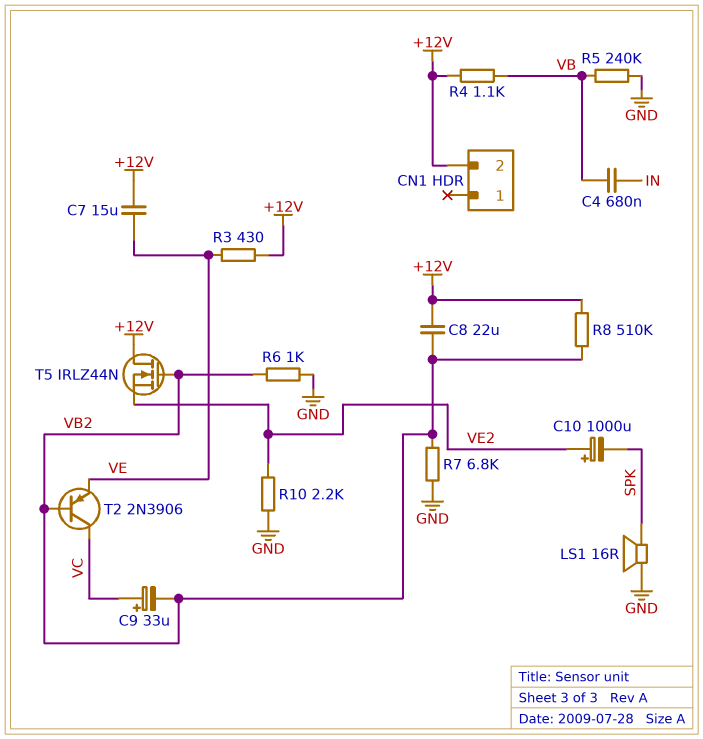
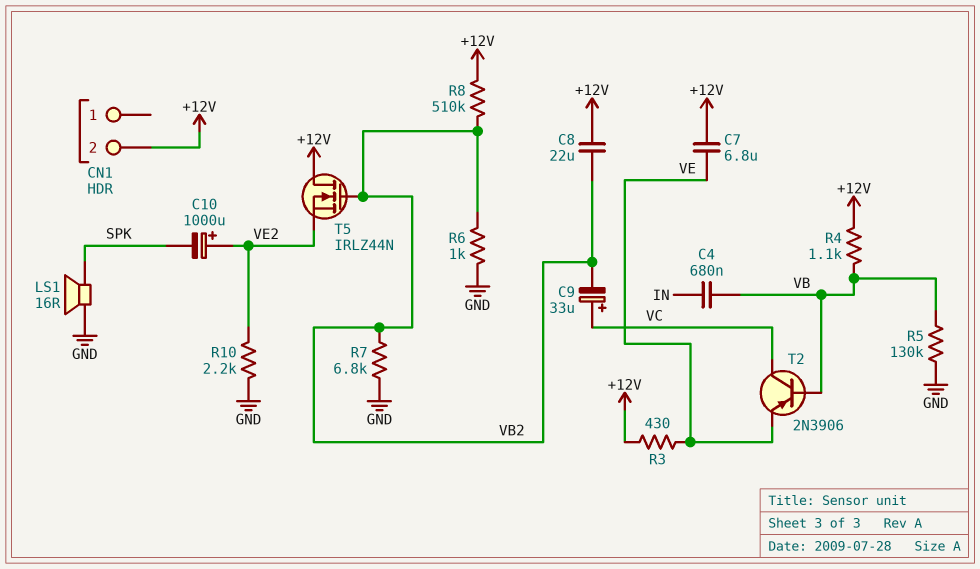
C7: 15uF (+12V, VE) -> 6.8uF (+12V, VE)
R5: 240k (GND, VB) -> 130k (GND, VB)
T2: PNP 2N3906 (B VB2, C VC, E VE) -> PNP 2N3906 (B VB, C VC, E VE)

